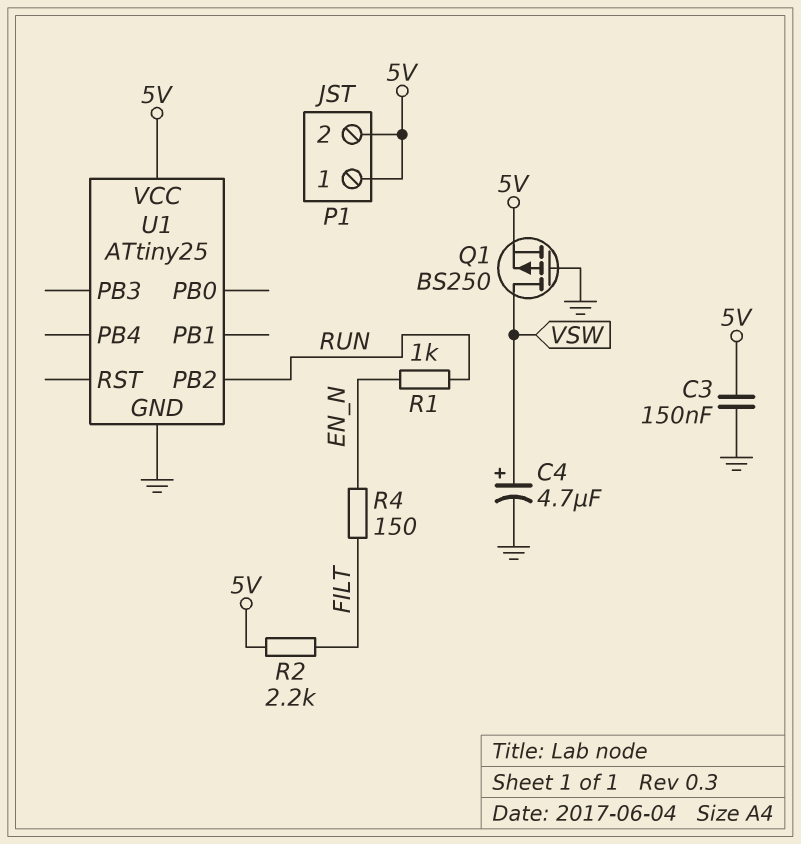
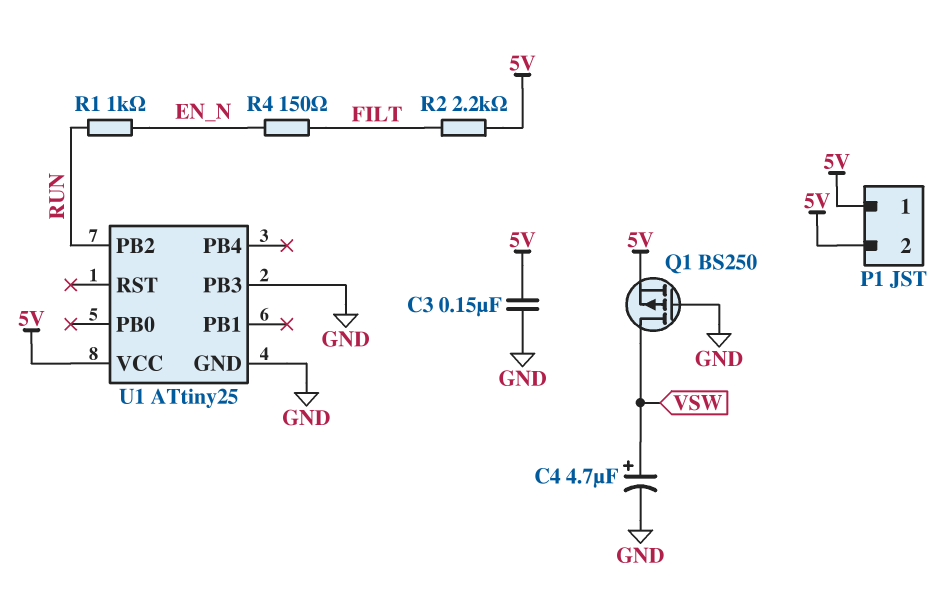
U1 pin PB3: none -> GND

